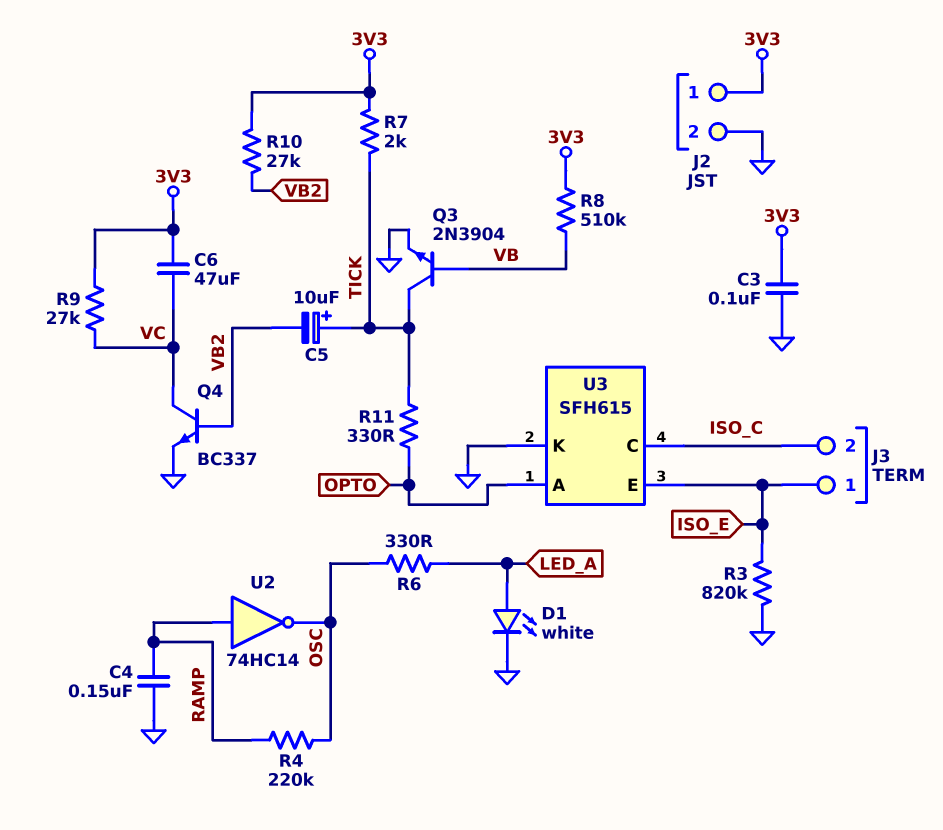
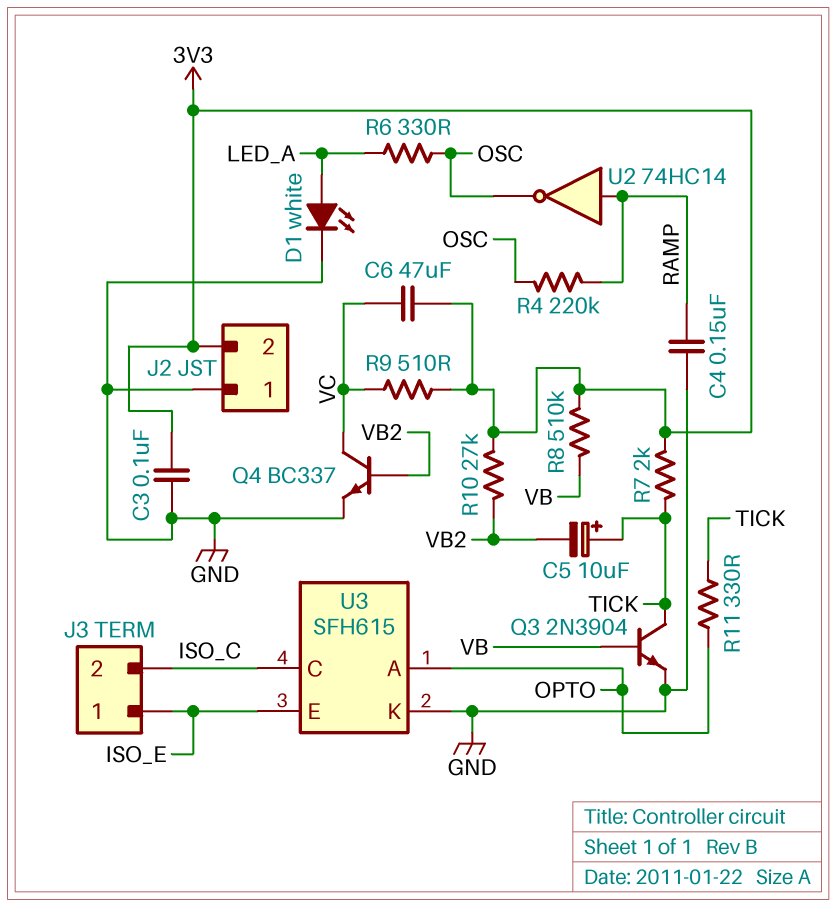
J2 pin 1: 3V3 -> GND
J2 pin 2: GND -> 3V3
R3: 820k (GND, ISO_E) -> none
R9: 27k (3V3, VC) -> 510 (3V3, VC)

